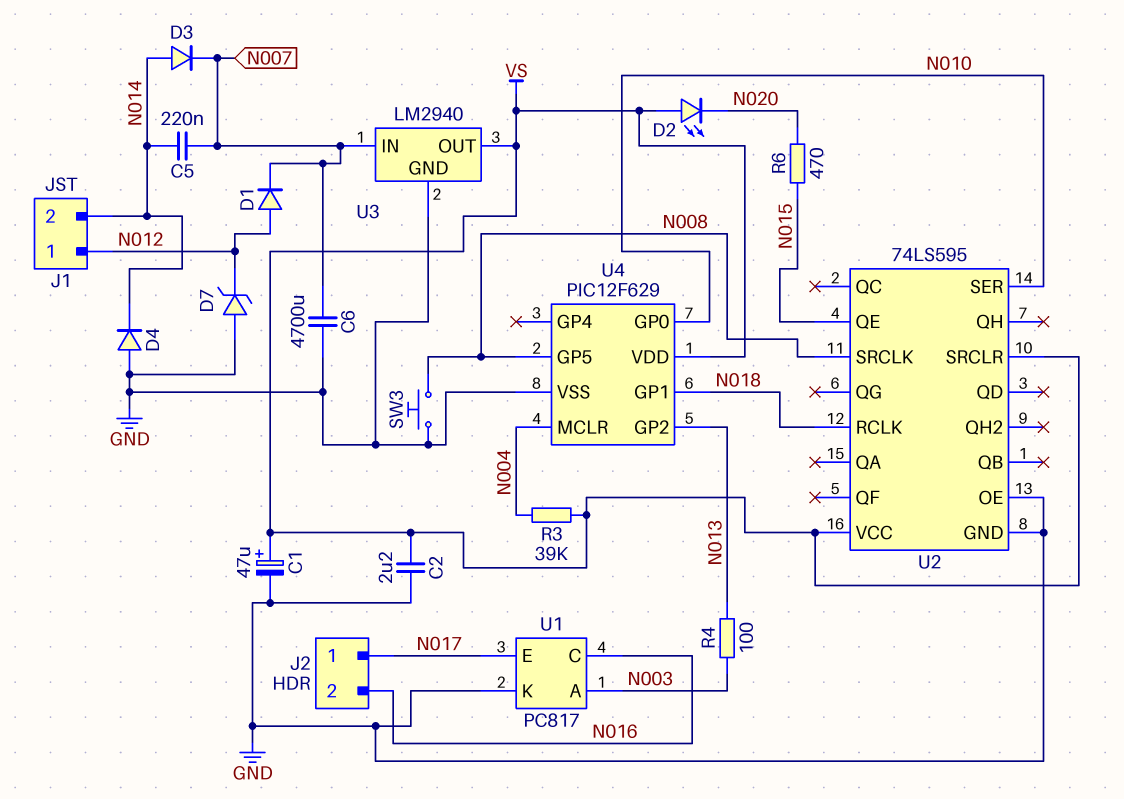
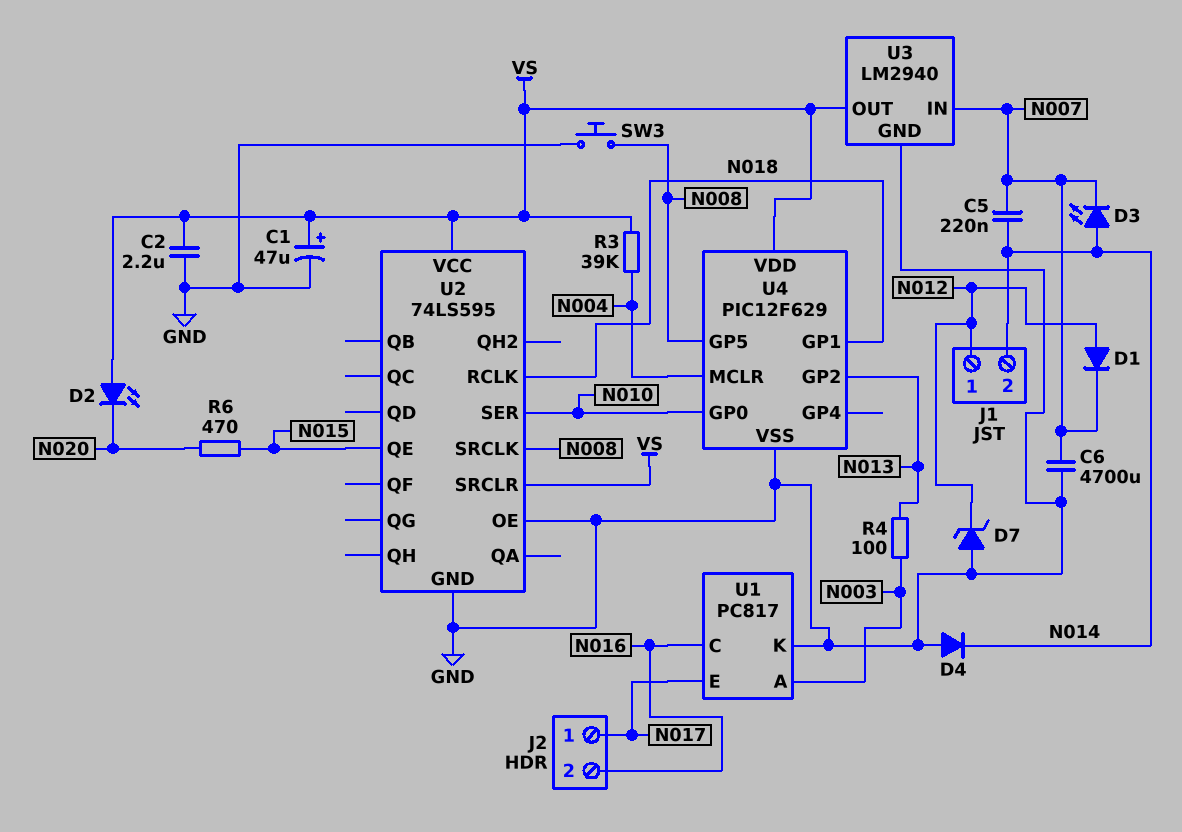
D3: diode (A N014, K N007) -> LED (A N014, K N007)

